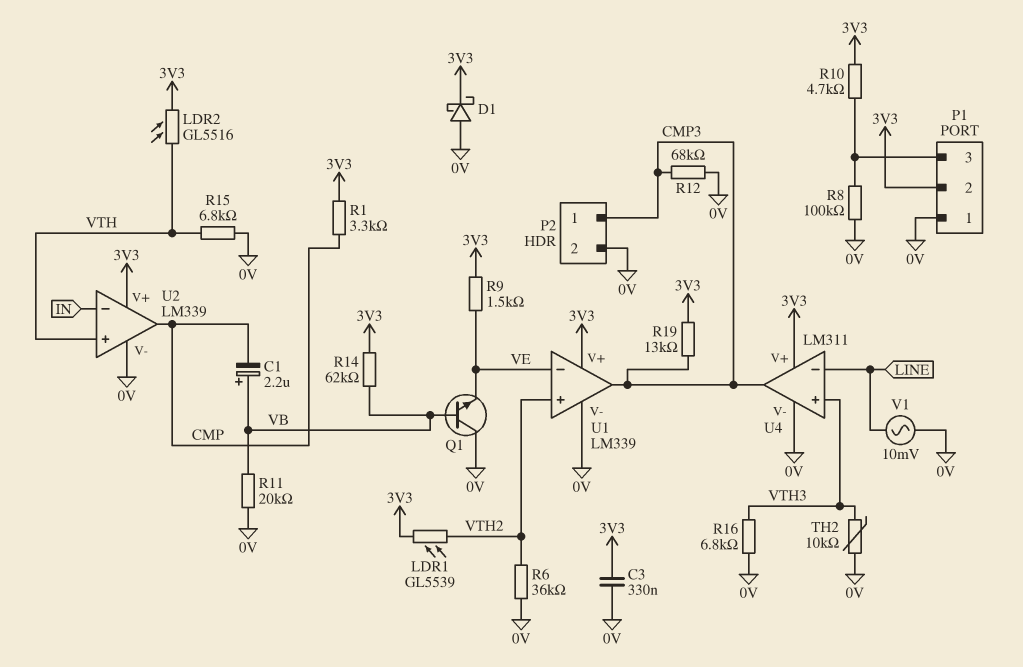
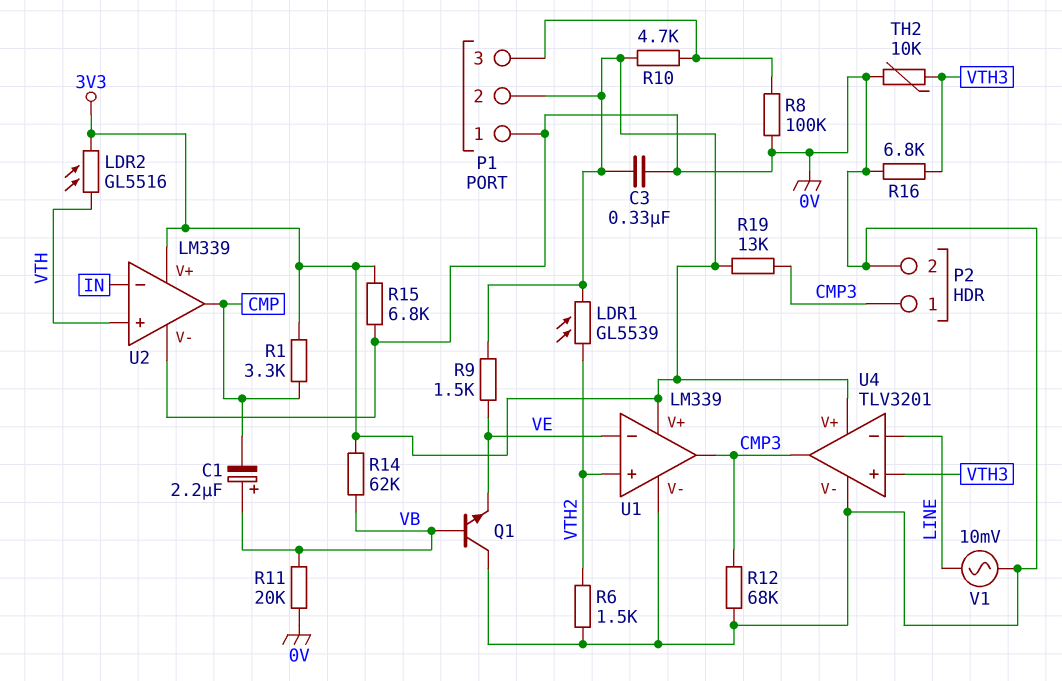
D1: schottky (A 0V, K 3V3) -> none
R6: 36k (0V, VTH2) -> 1.5k (0V, VTH2)
R15: 6.8k (0V, VTH) -> 6.8k (0V, 3V3)
U4: LM311 -> TLV3201

